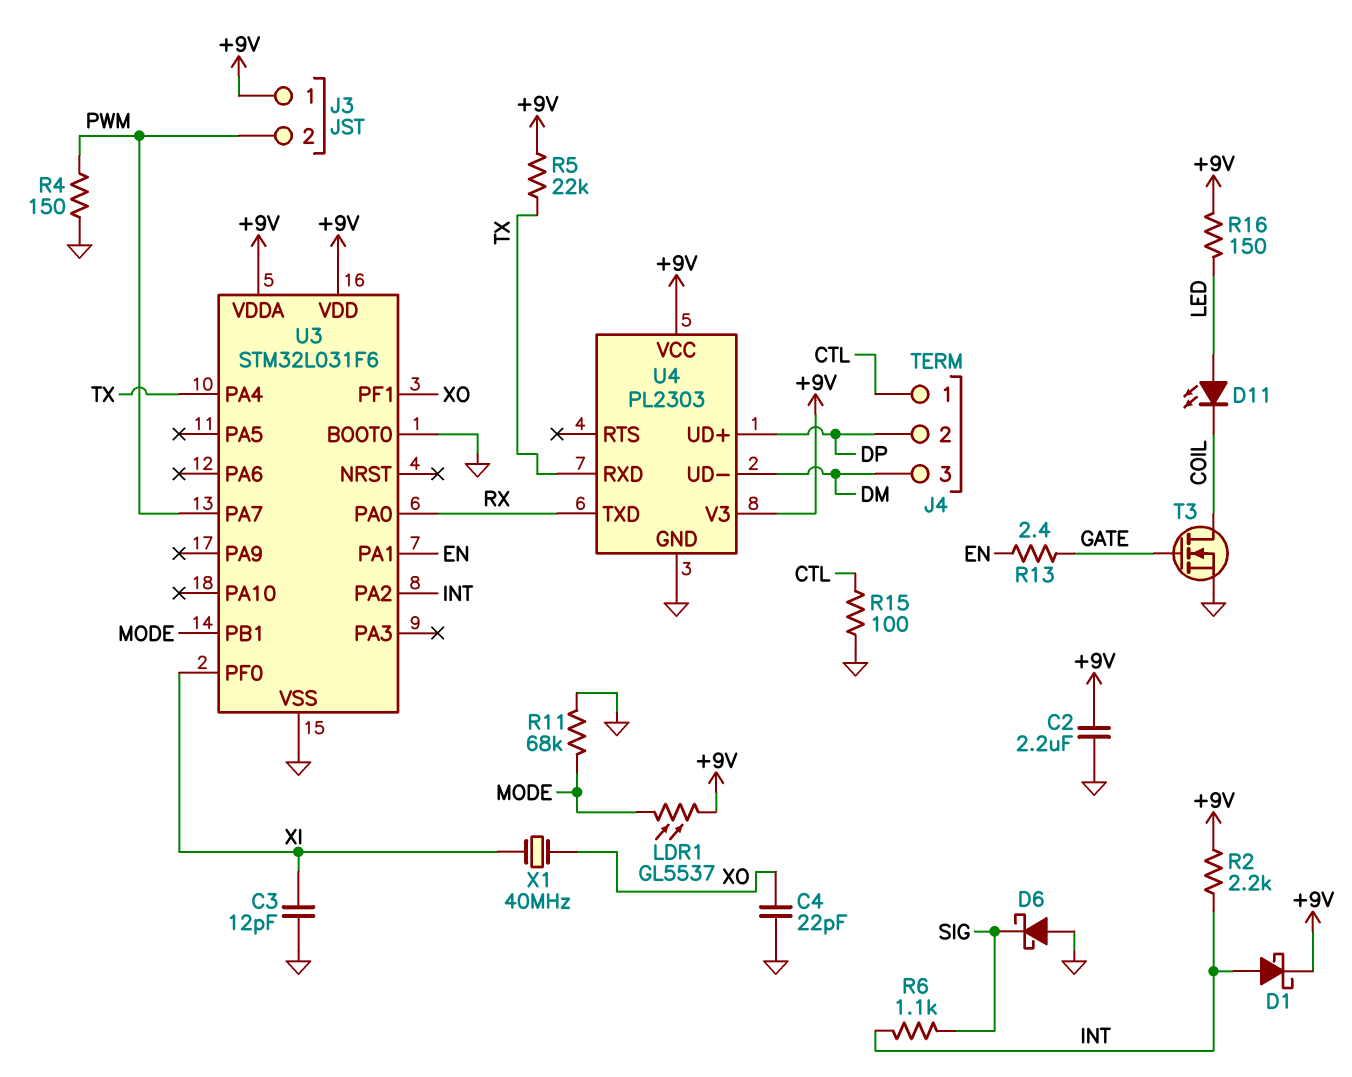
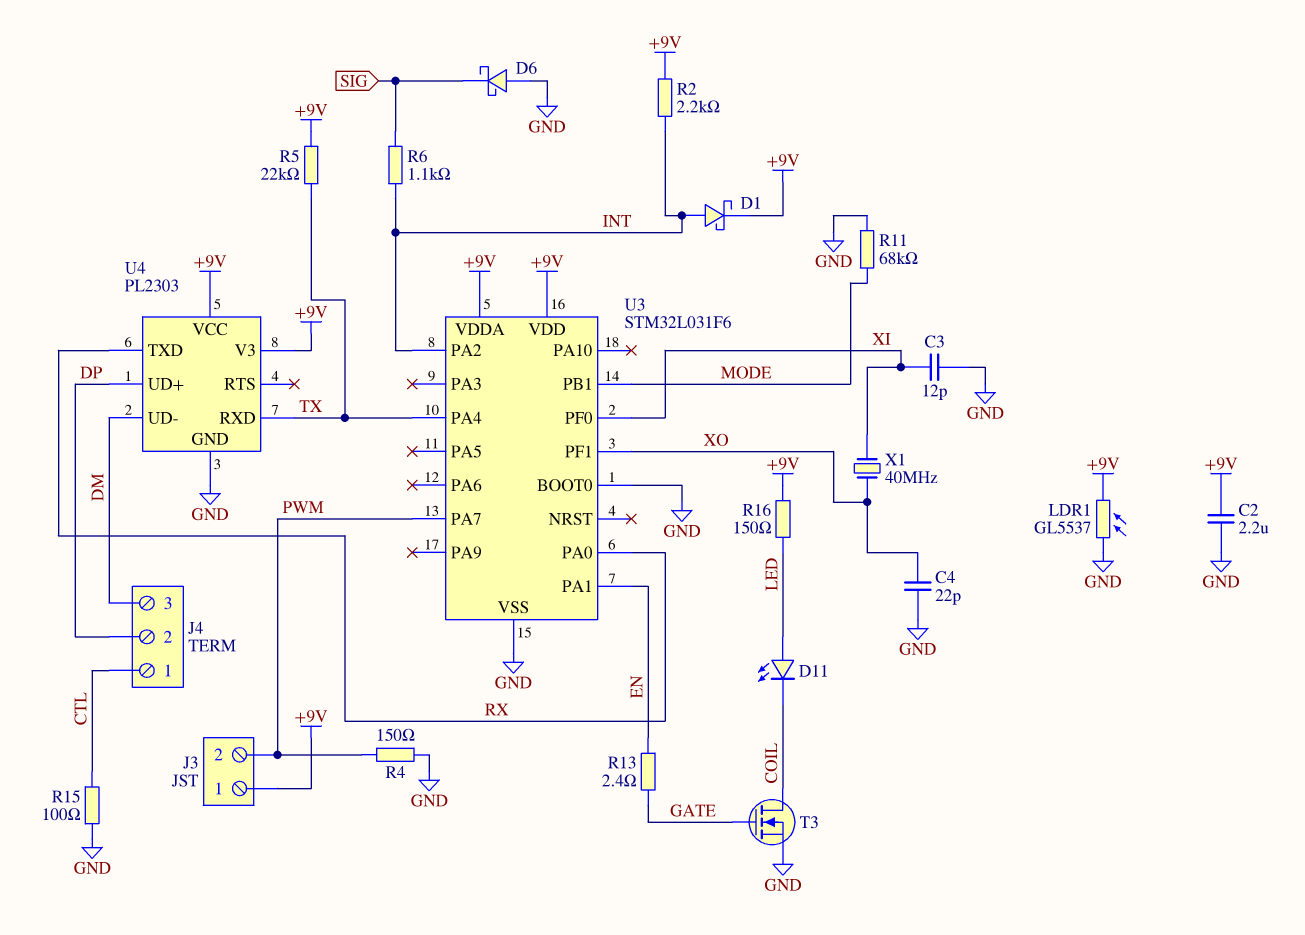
LDR1: GL5537 (+9V, MODE) -> GL5537 (+9V, GND)

